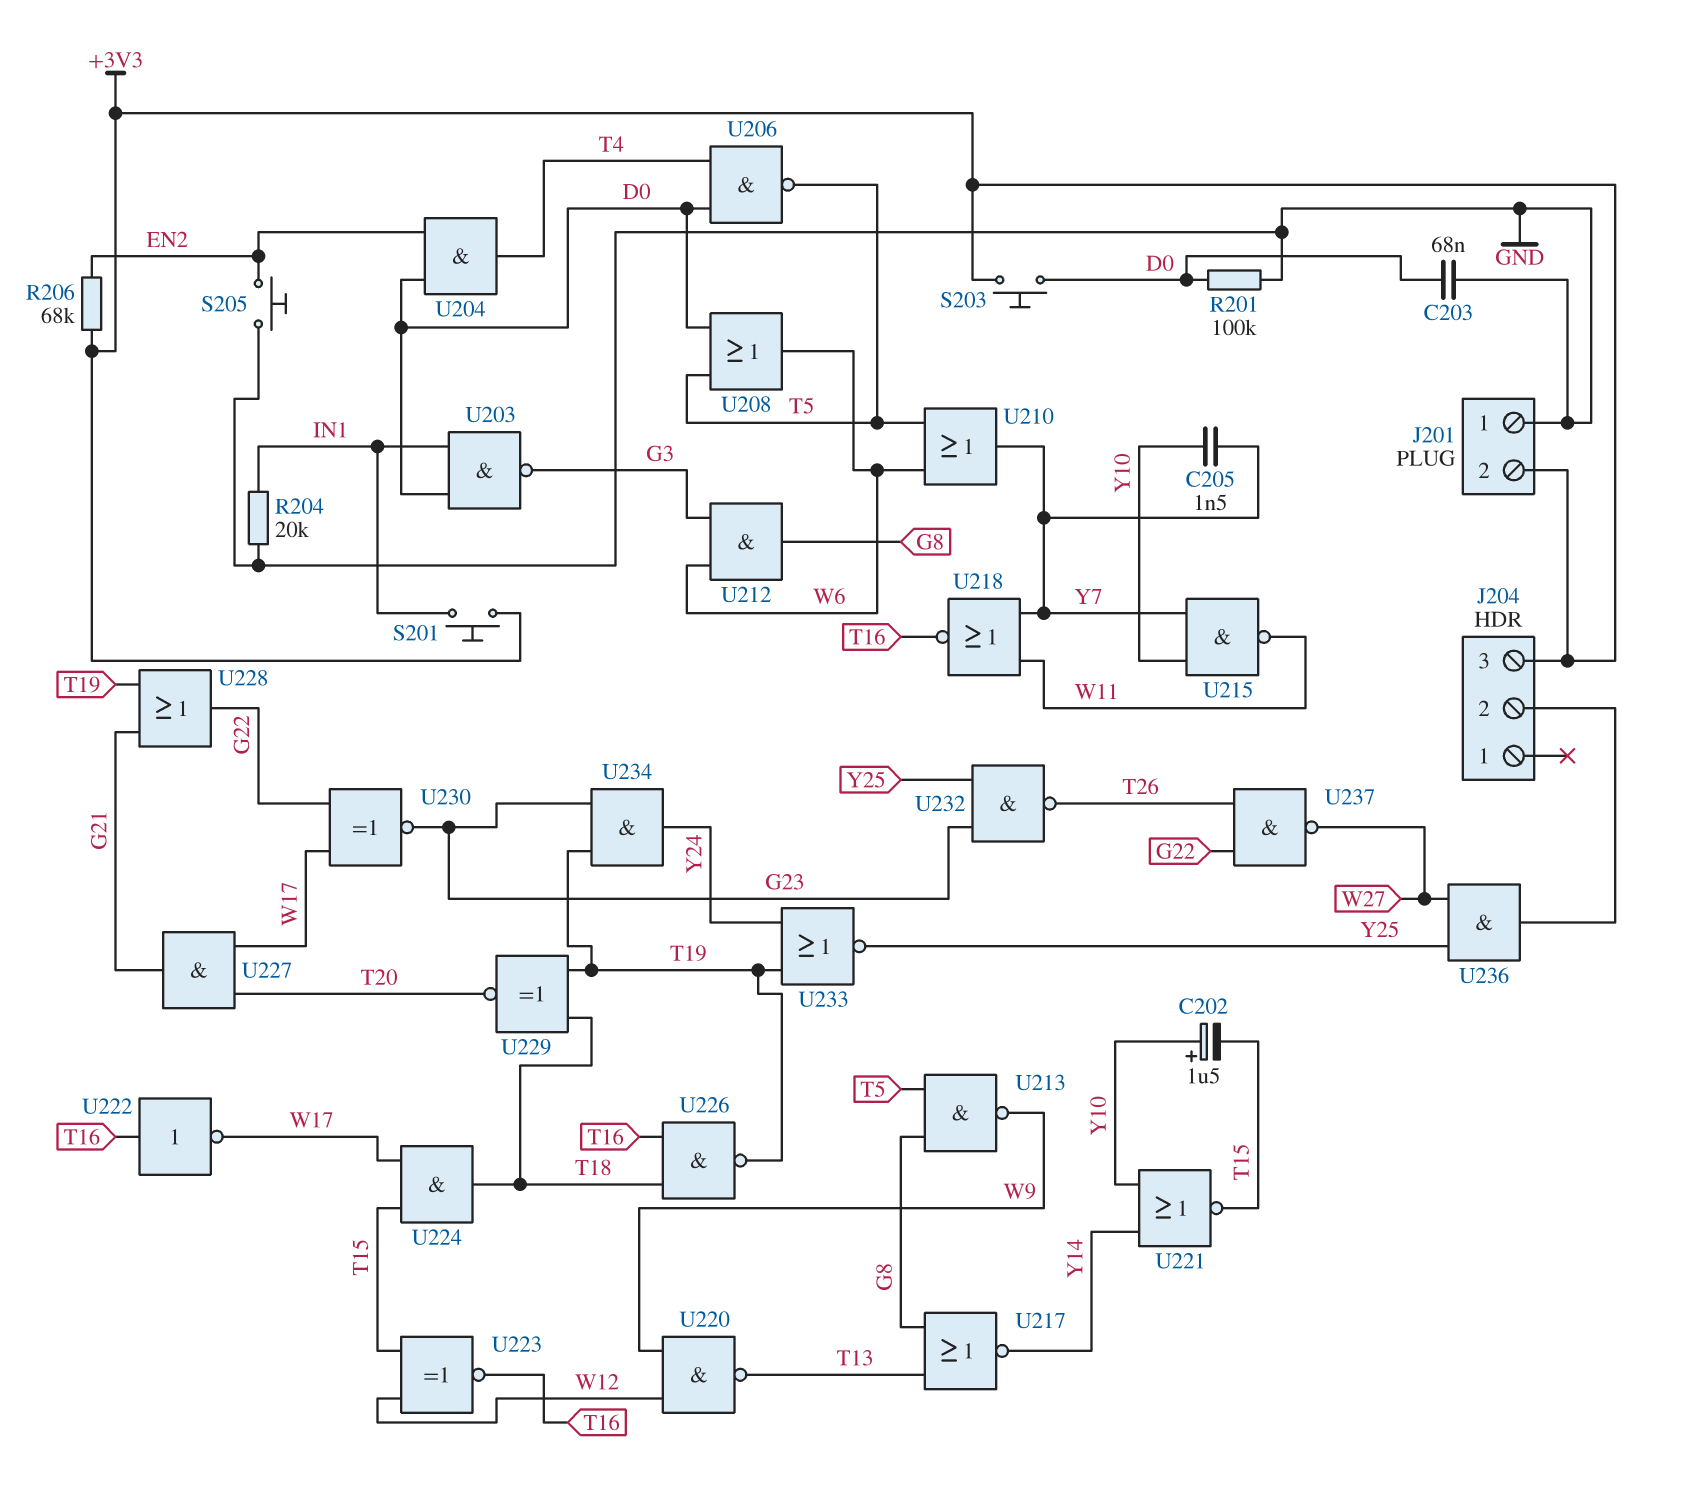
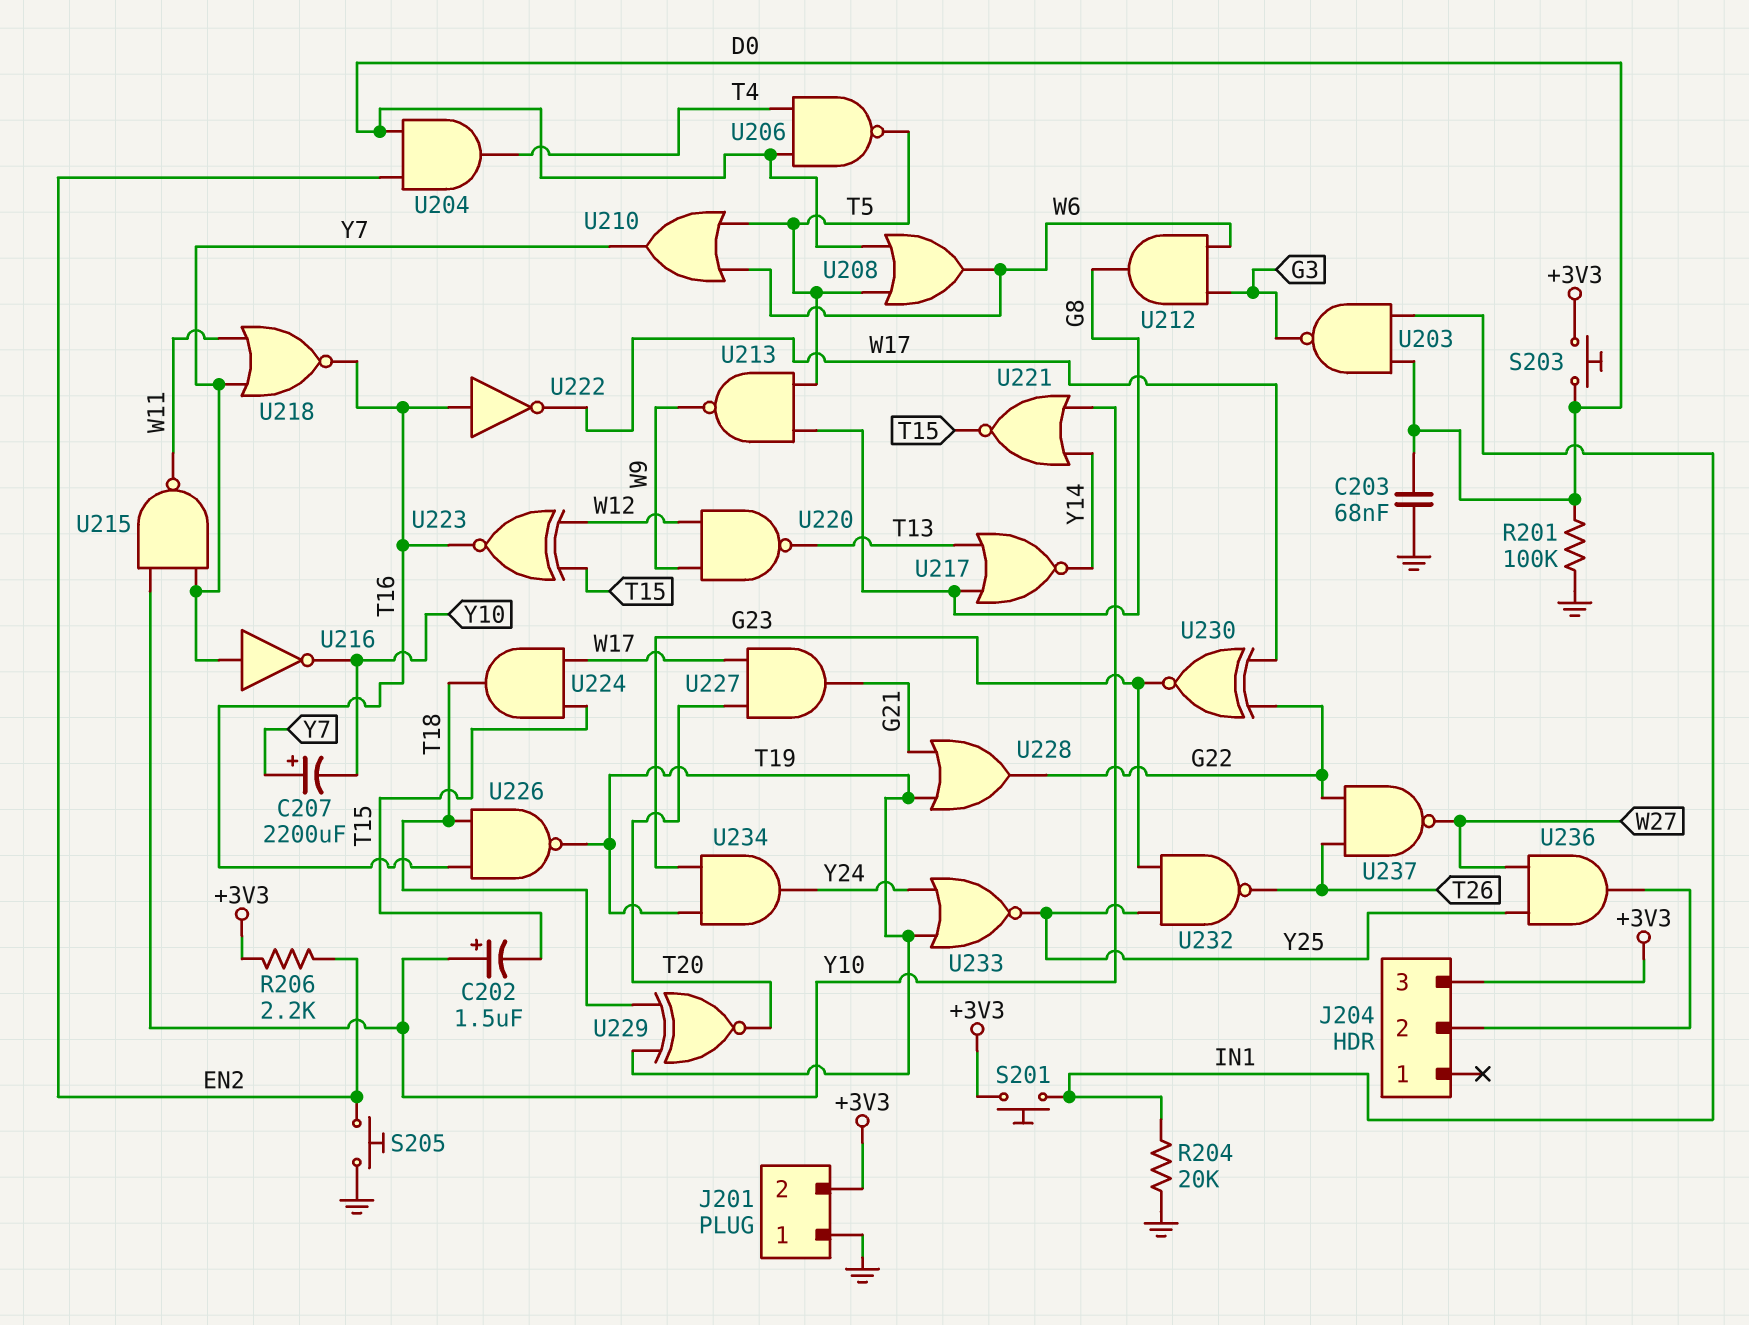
C205: 1.5nF (Y7, Y10) -> none
C207: none -> 2200uF (plus Y7, minus Y10)
R206: 68k (+3V3, EN2) -> 2.2k (+3V3, EN2)
U216: none -> NOT (in Y7, out Y10)

